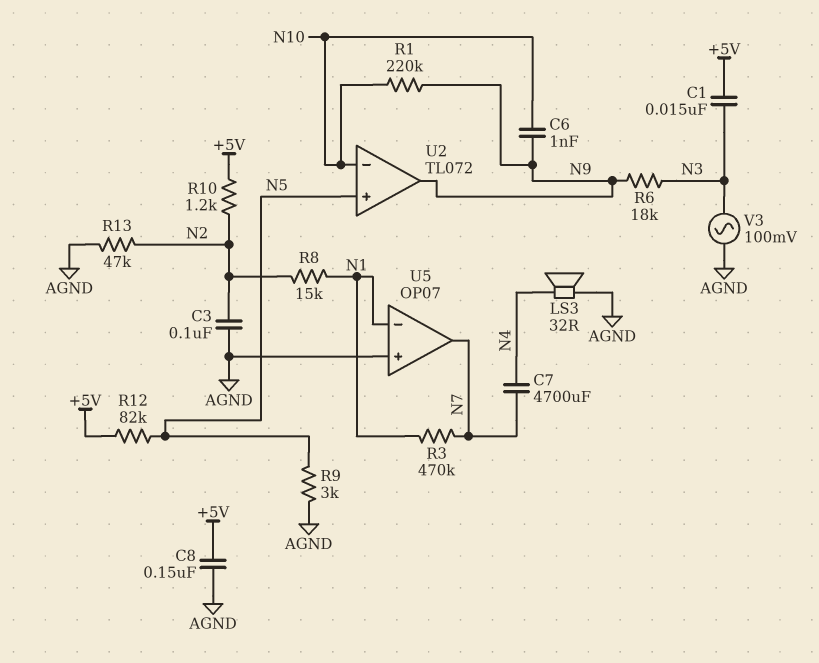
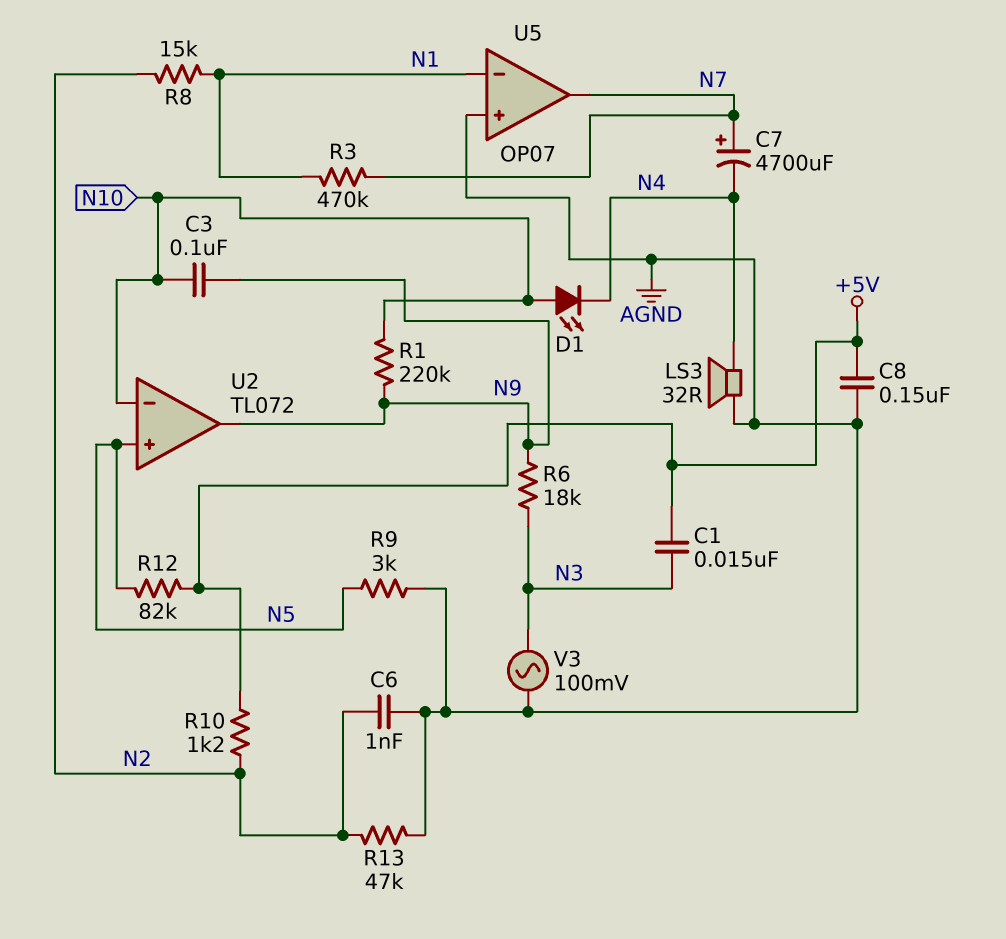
C3: 100nF (AGND, N2) -> 100nF (N9, N10)
C6: 1nF (N9, N10) -> 1nF (AGND, N2)
C7: 4700uF (N4, N7) -> 4700uF (plus N7, minus N4)
D1: none -> LED (A N10, K N4)

